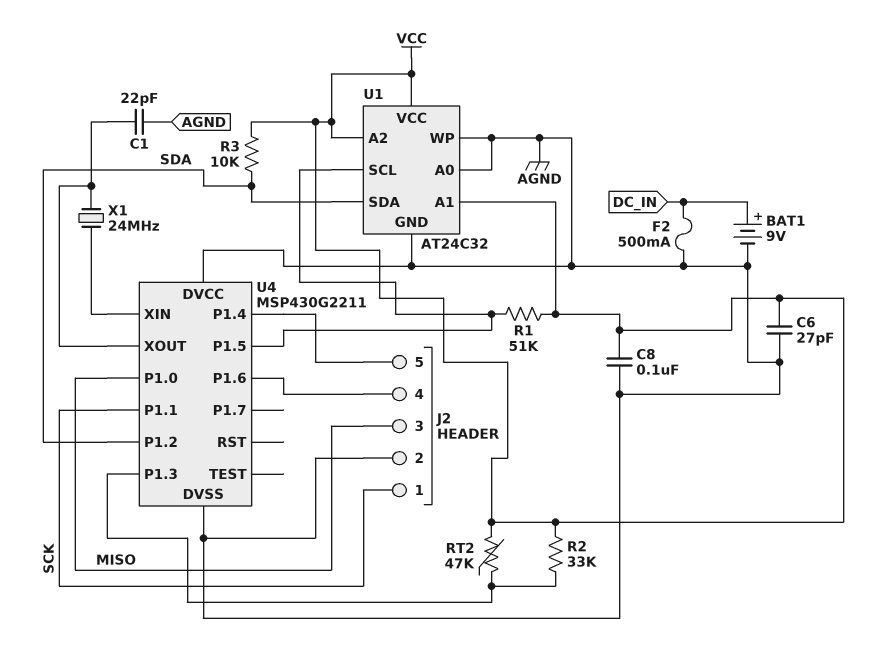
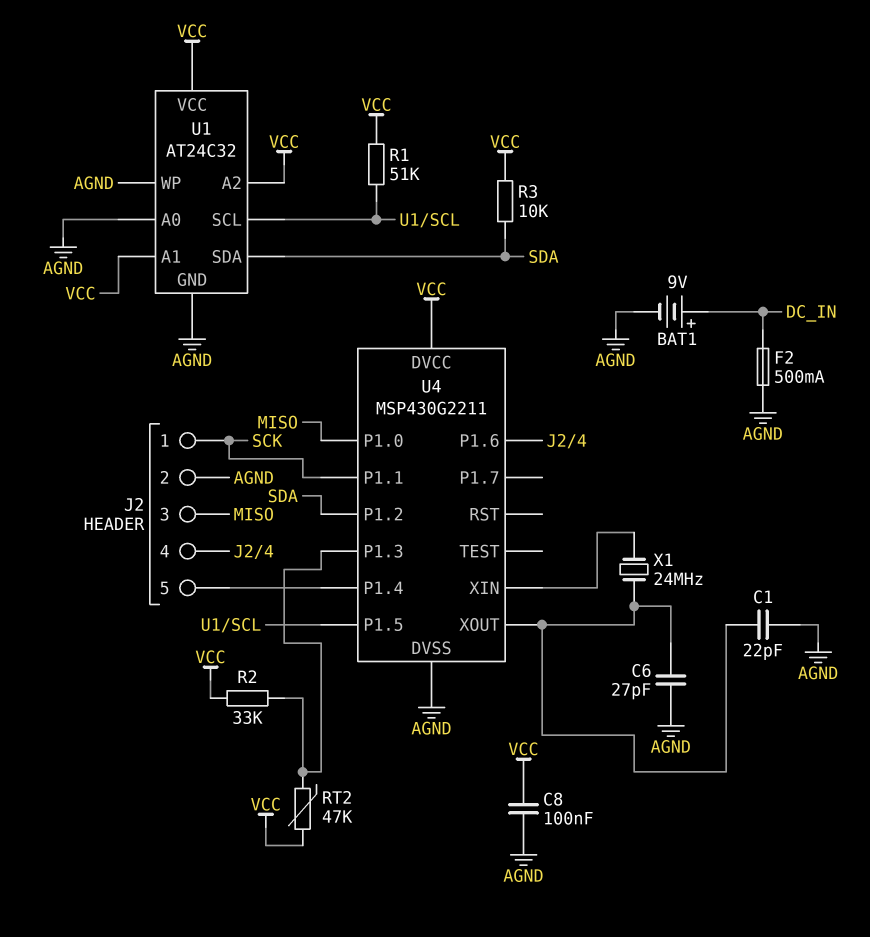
C6: 27pF (AGND, VCC) -> 27pF (AGND, U4/XOUT)
U4 pin DVCC: AGND -> VCC

